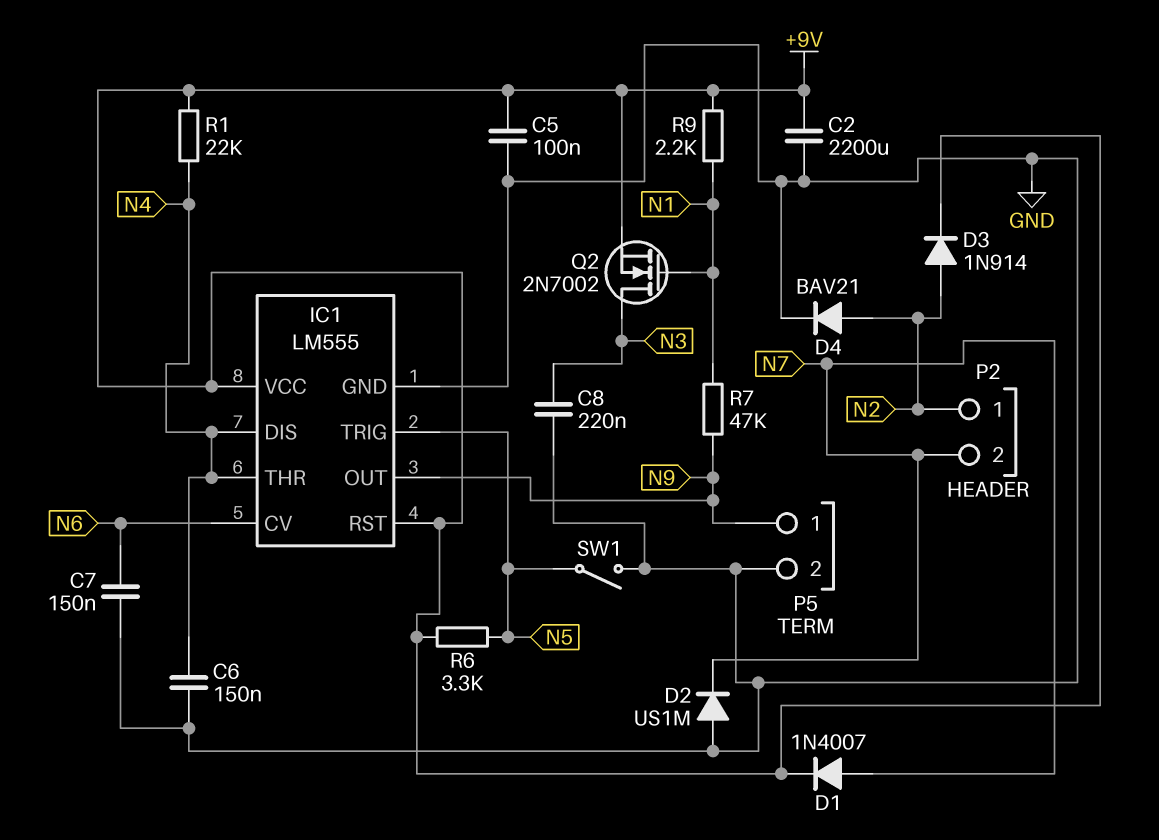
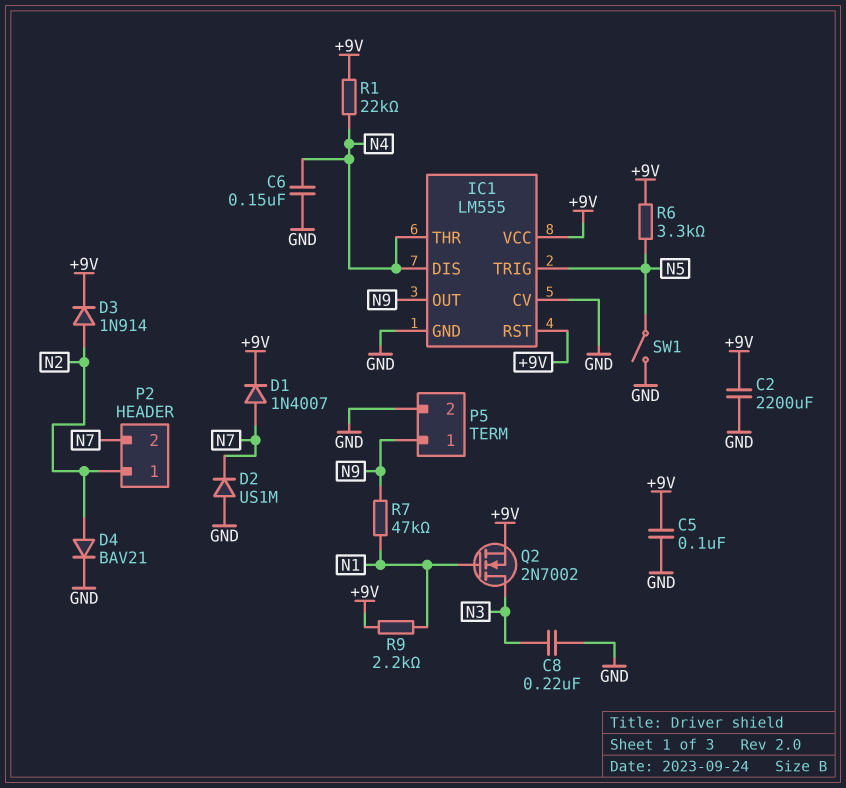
C7: 150nF (GND, N6) -> none
IC1 pin CV: N6 -> GND

